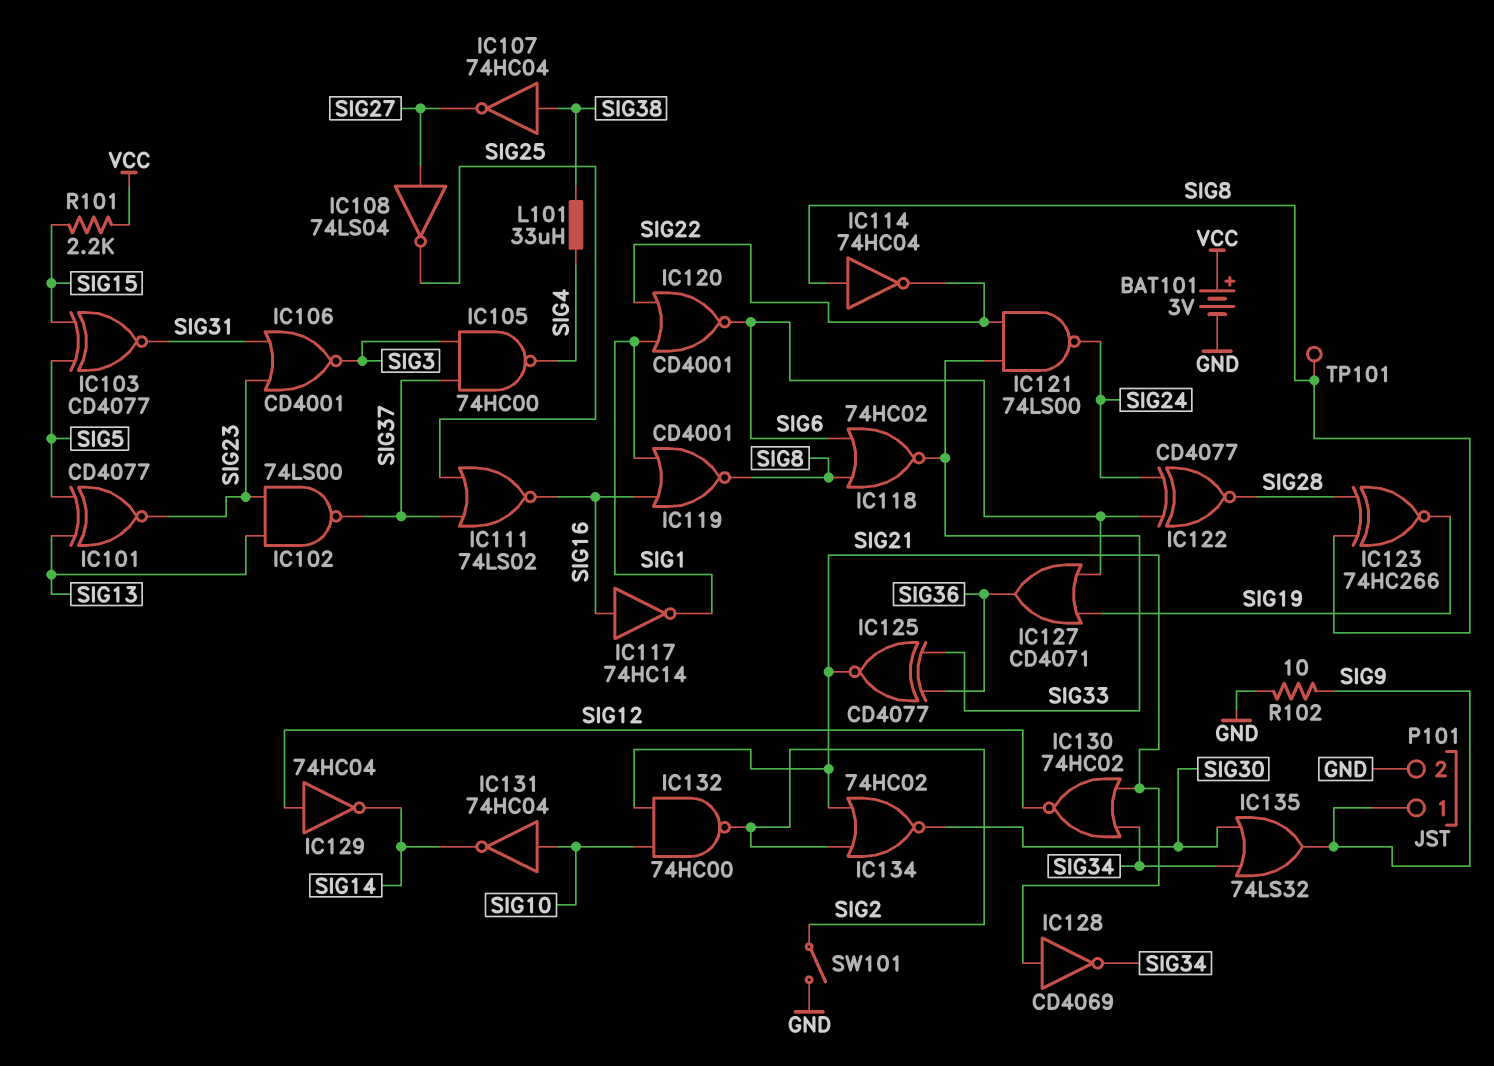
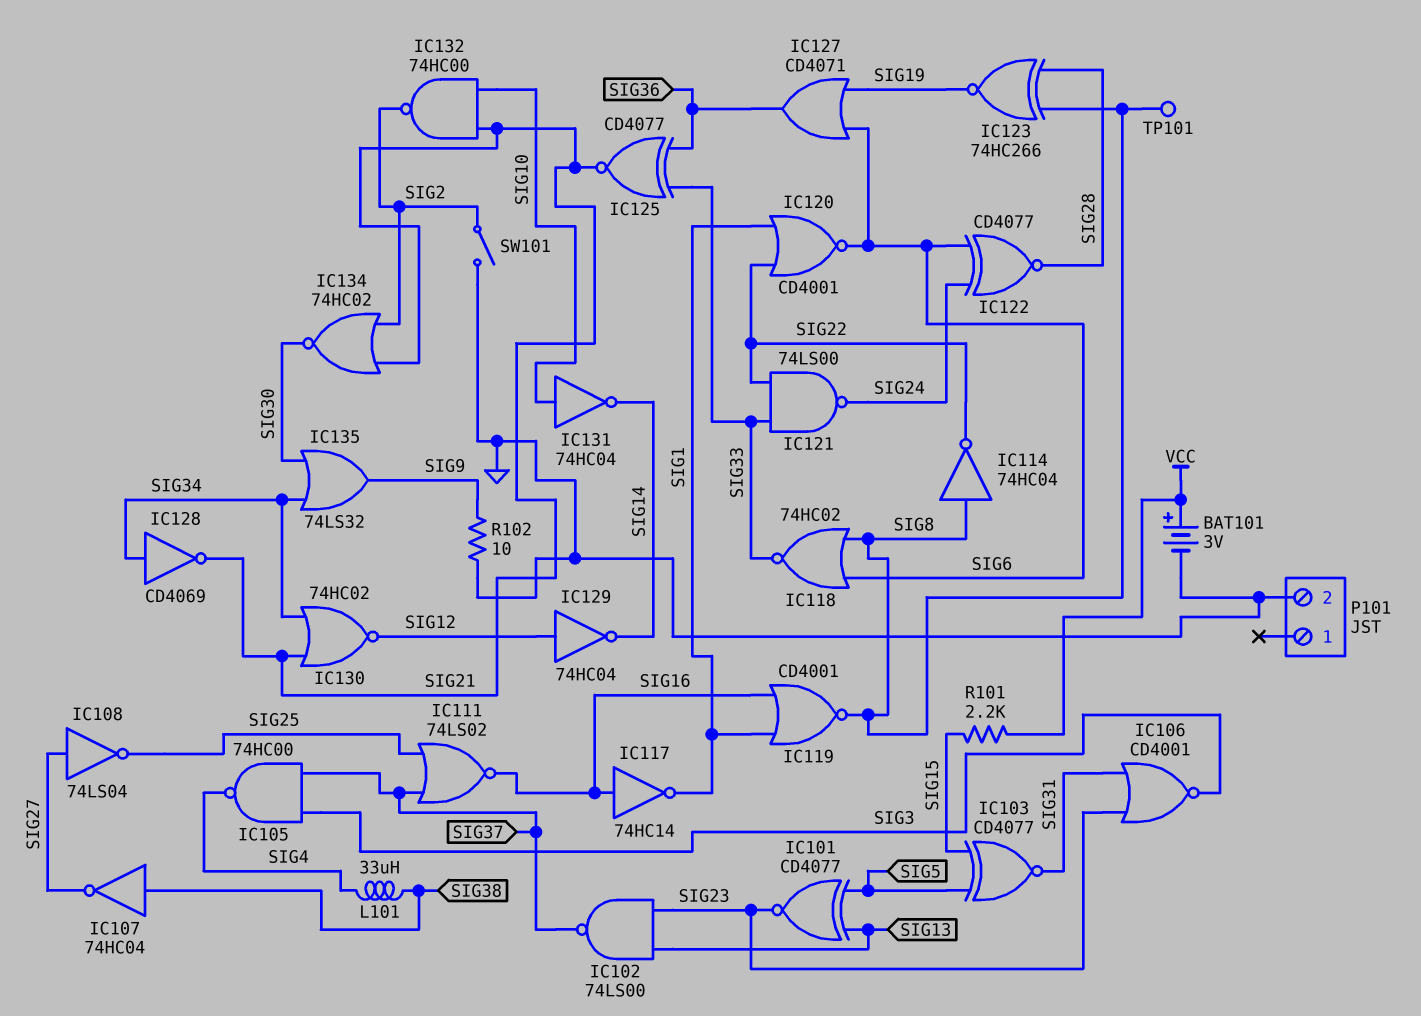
IC128: NOT CD4069 (in SIG21, out SIG34) -> NOT CD4069 (in SIG34, out SIG21)
P101 pin 1: SIG9 -> none

